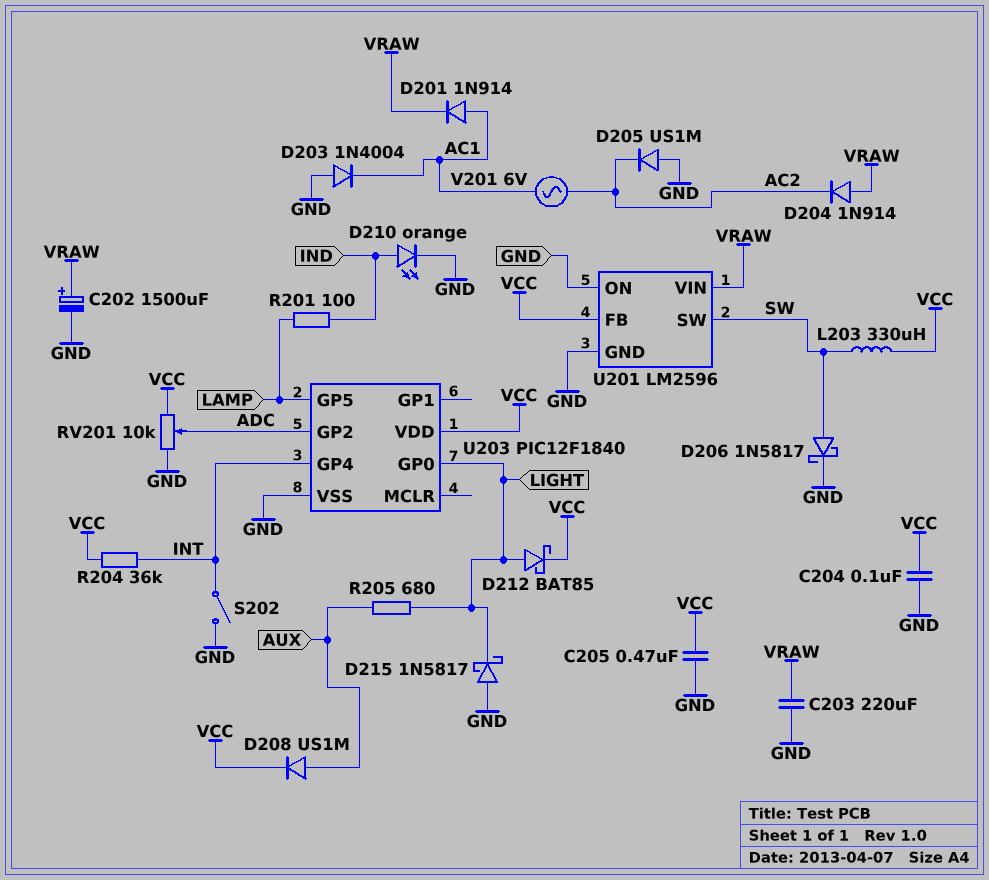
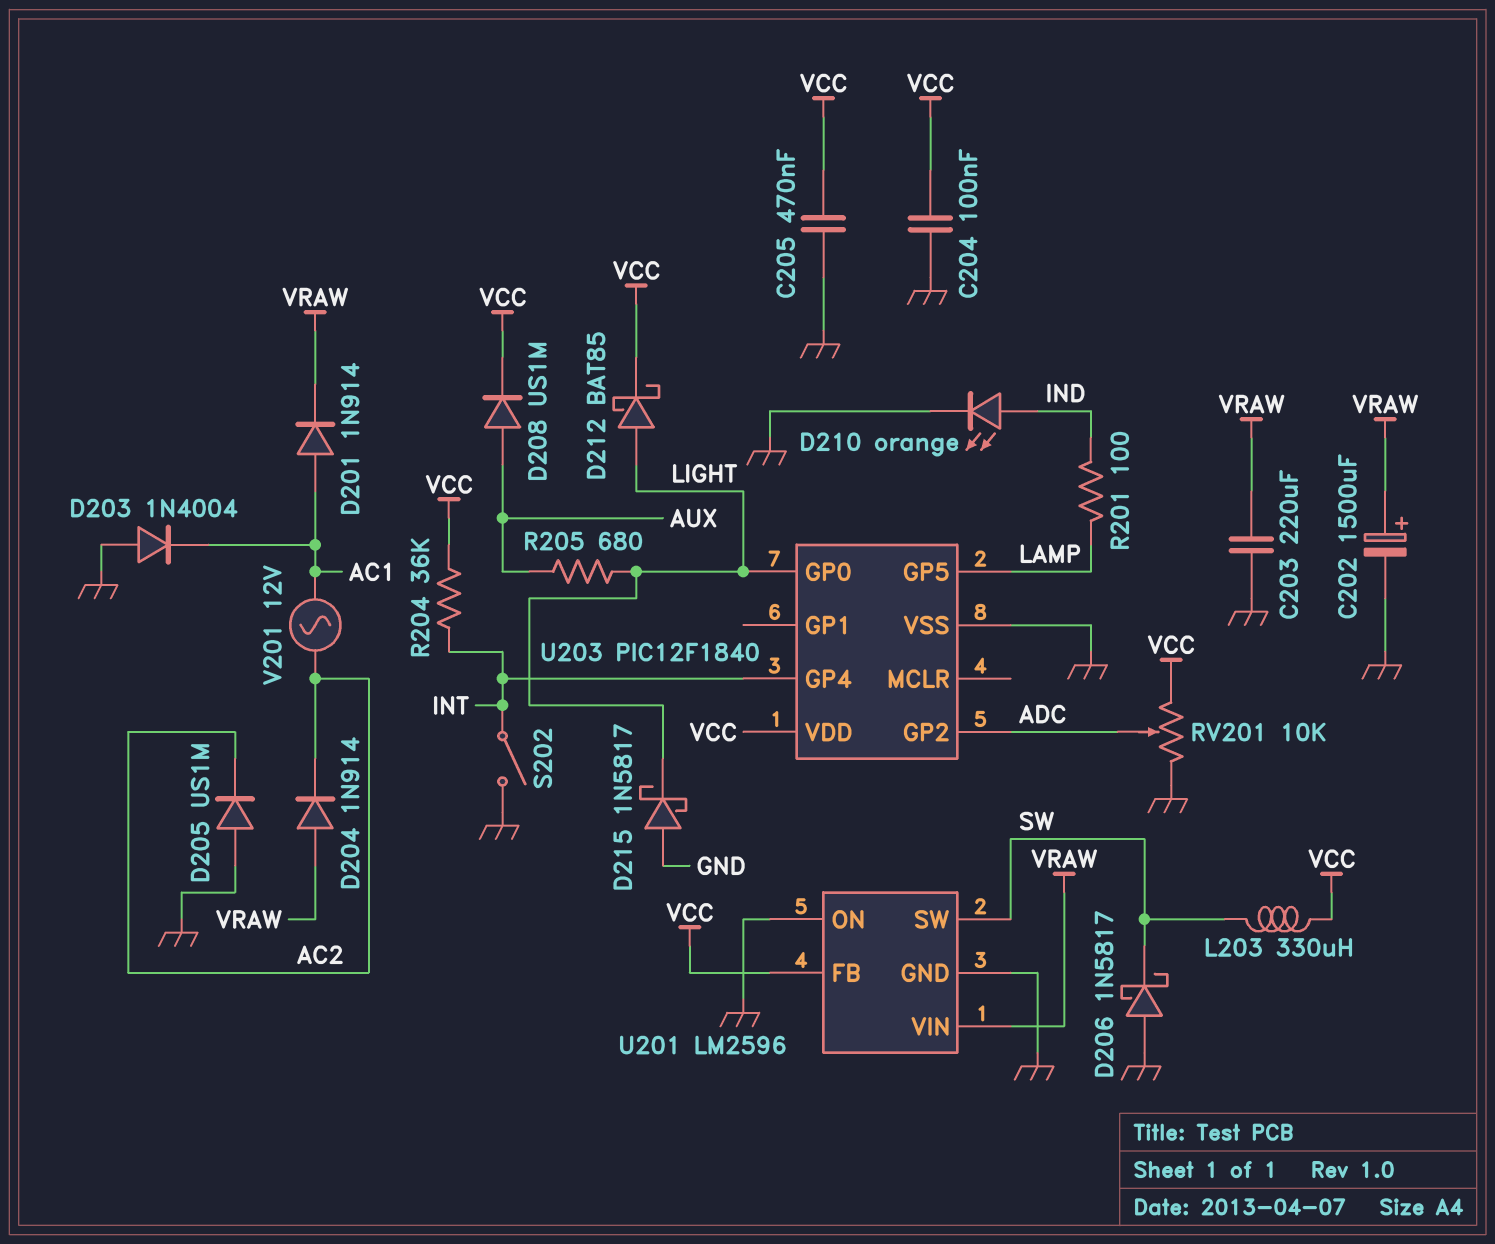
D206: schottky 1N5817 (A SW, K GND) -> schottky 1N5817 (A GND, K SW)
V201: AC 6V (AC1, AC2) -> AC 12V (AC1, AC2)

